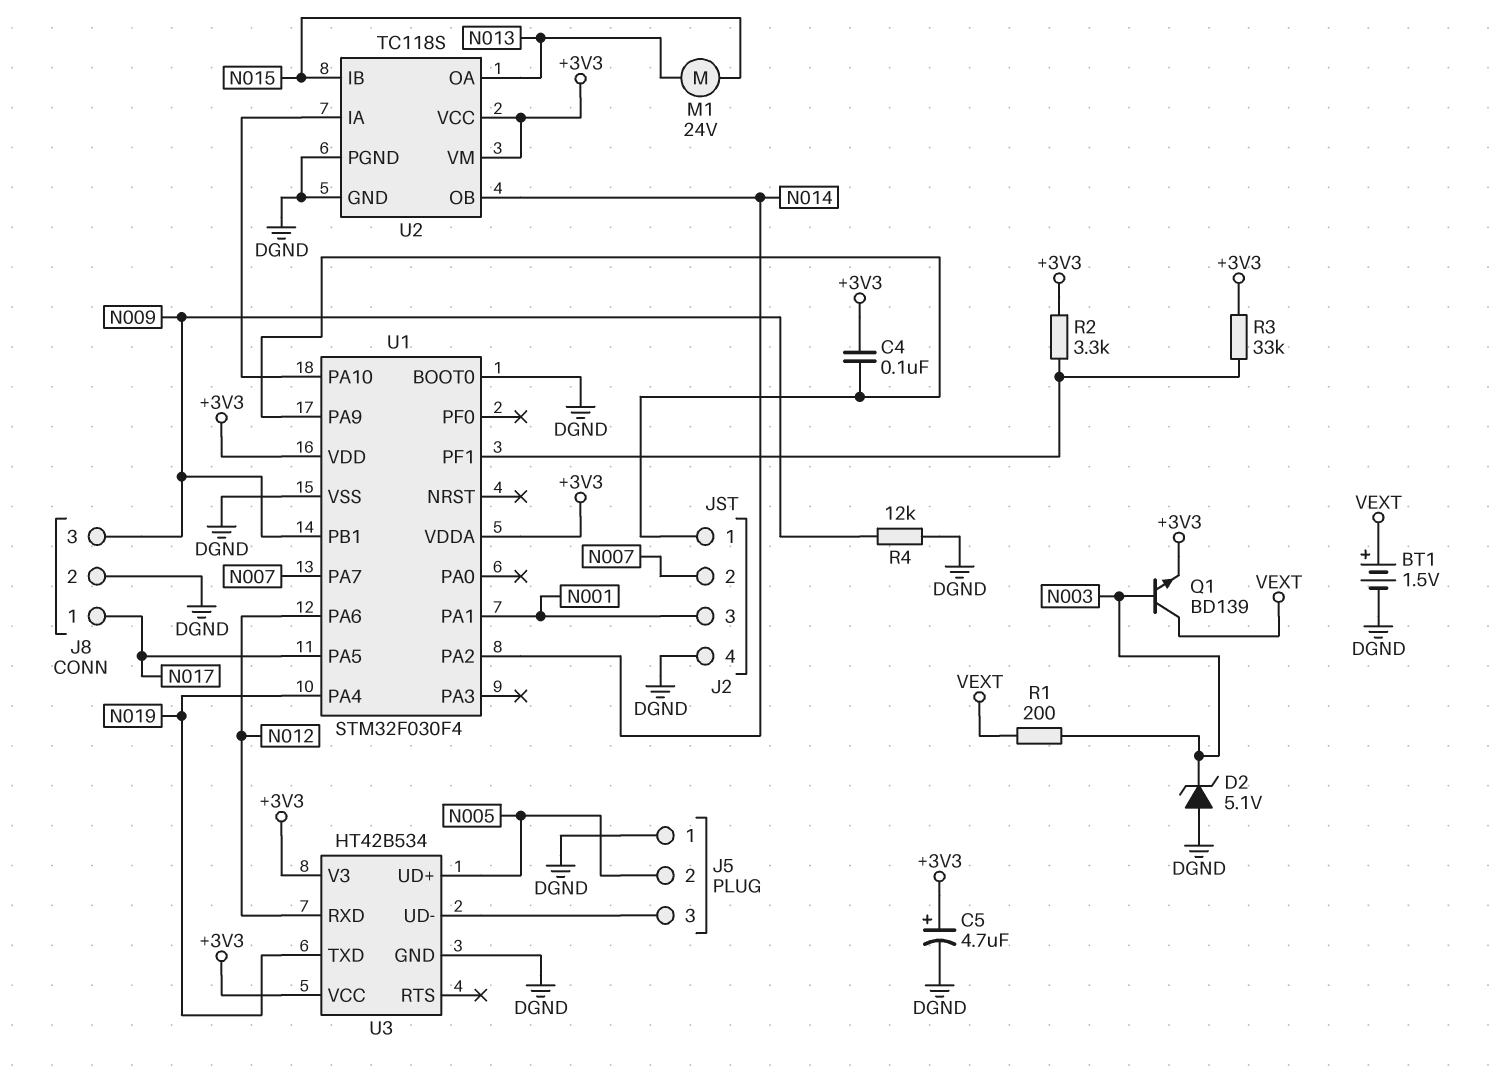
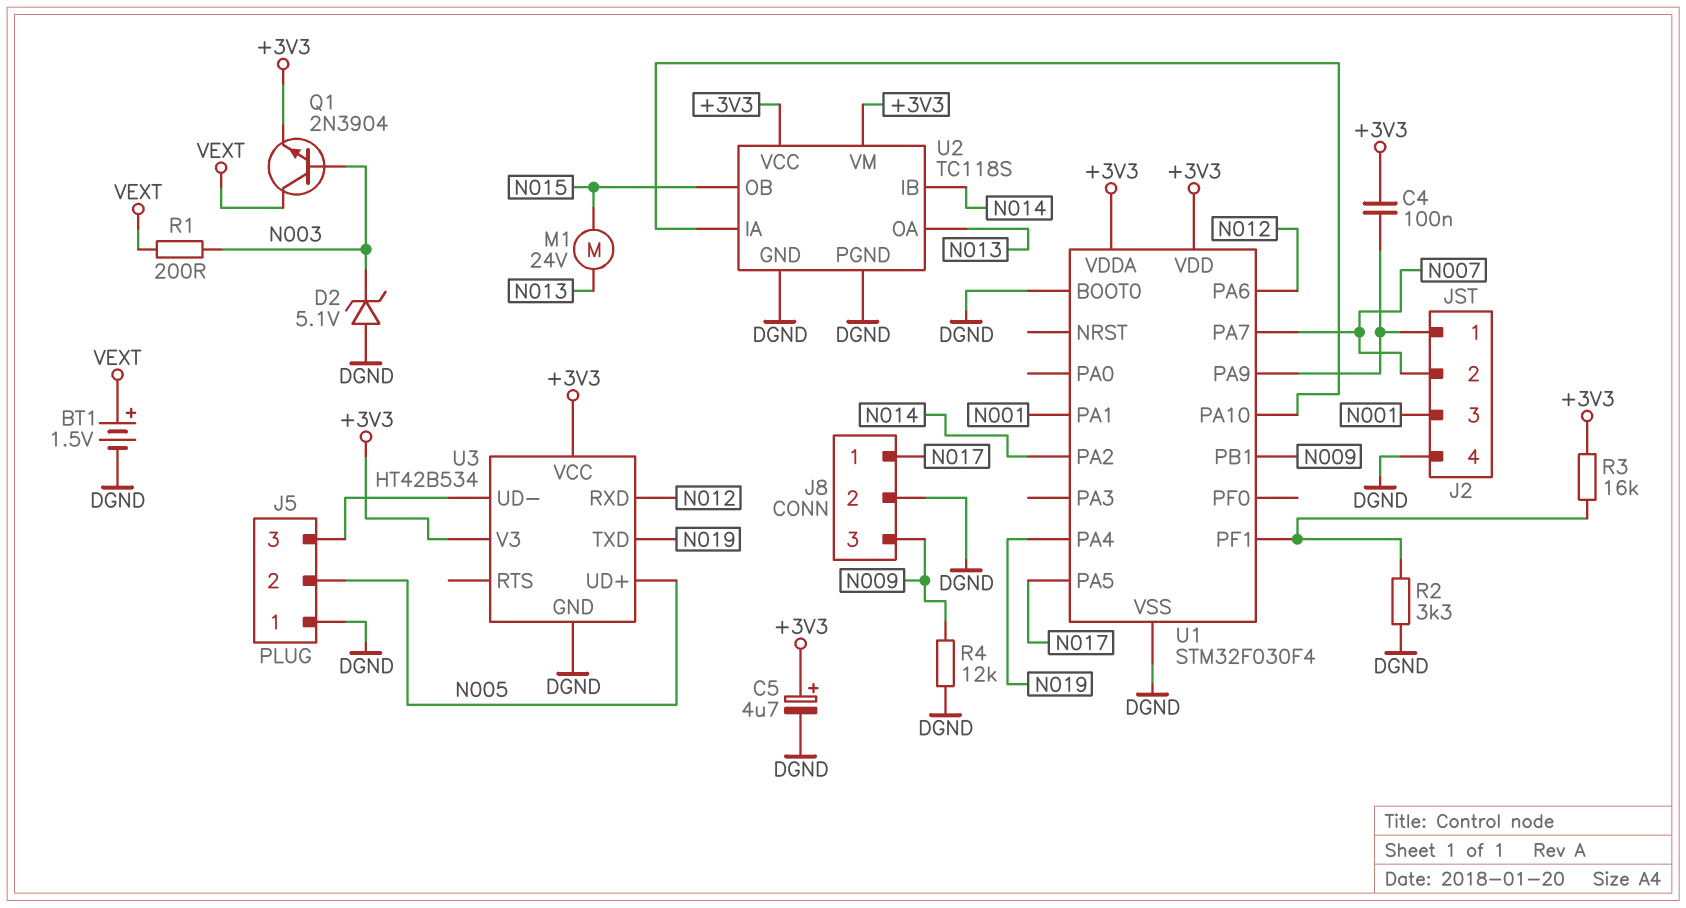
Q1: NPN BD139 (B N003, C VEXT, E +3V3) -> NPN 2N3904 (B N003, C VEXT, E +3V3)
R2: 3.3k (+3V3, U1/PF1) -> 3.3k (DGND, U1/PF1)
R3: 33k (+3V3, U1/PF1) -> 16k (+3V3, U1/PF1)
U2 pin IB: N015 -> N014
U2 pin OB: N014 -> N015

